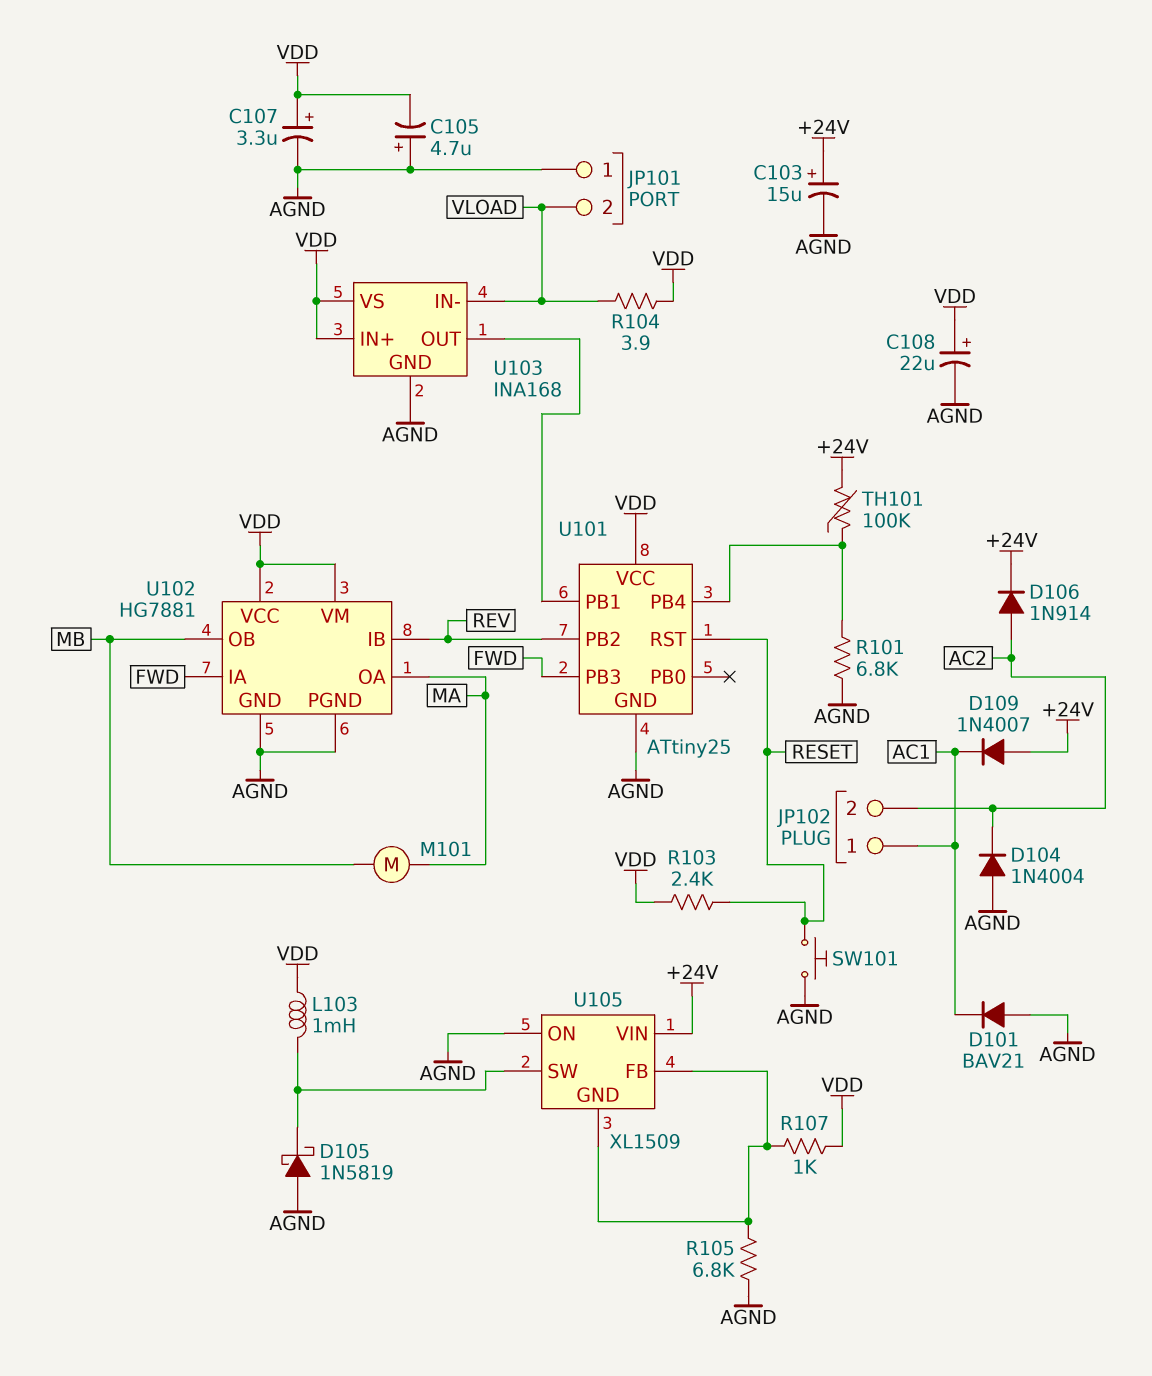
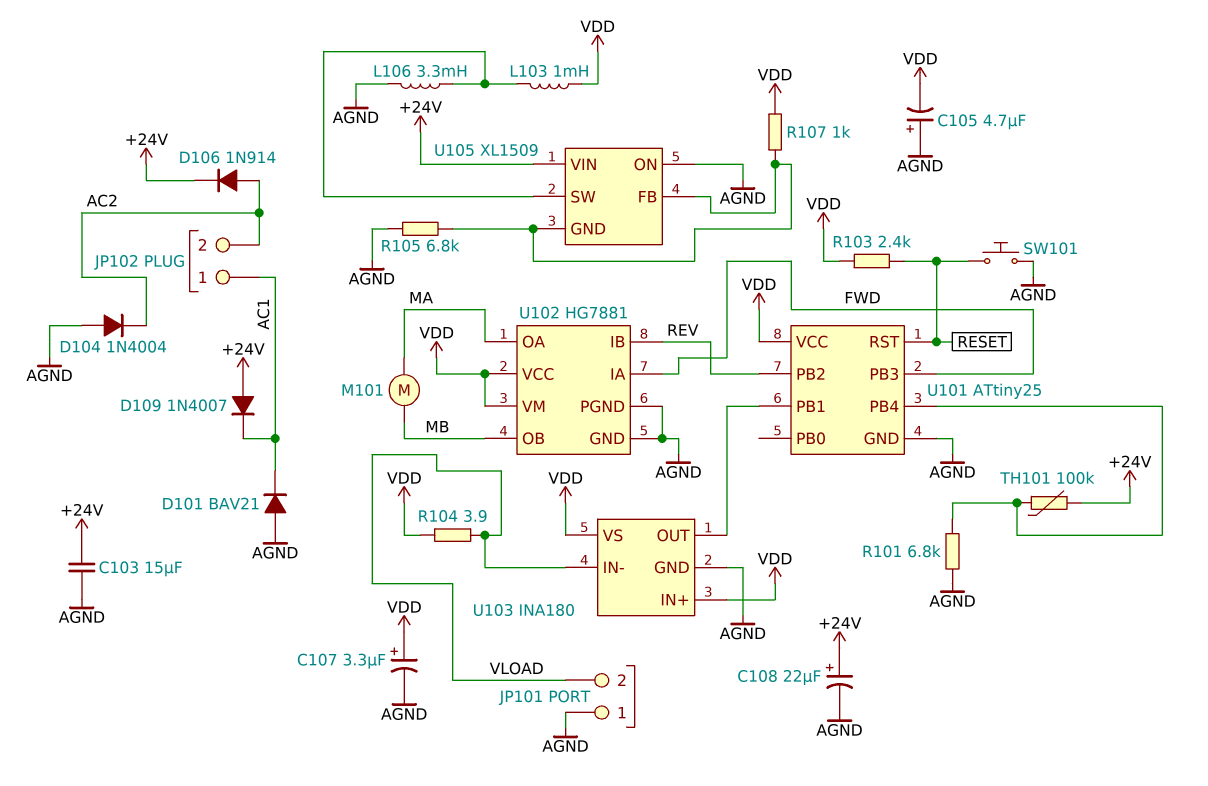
C103: 15uF (plus +24V, minus AGND) -> 15uF (+24V, AGND)
C108: 22uF (plus VDD, minus AGND) -> 22uF (plus +24V, minus AGND)
D105: schottky 1N5819 (A AGND, K U105/SW) -> none
L106: none -> 3.3mH (AGND, U105/SW)
U103: INA168 -> INA180

